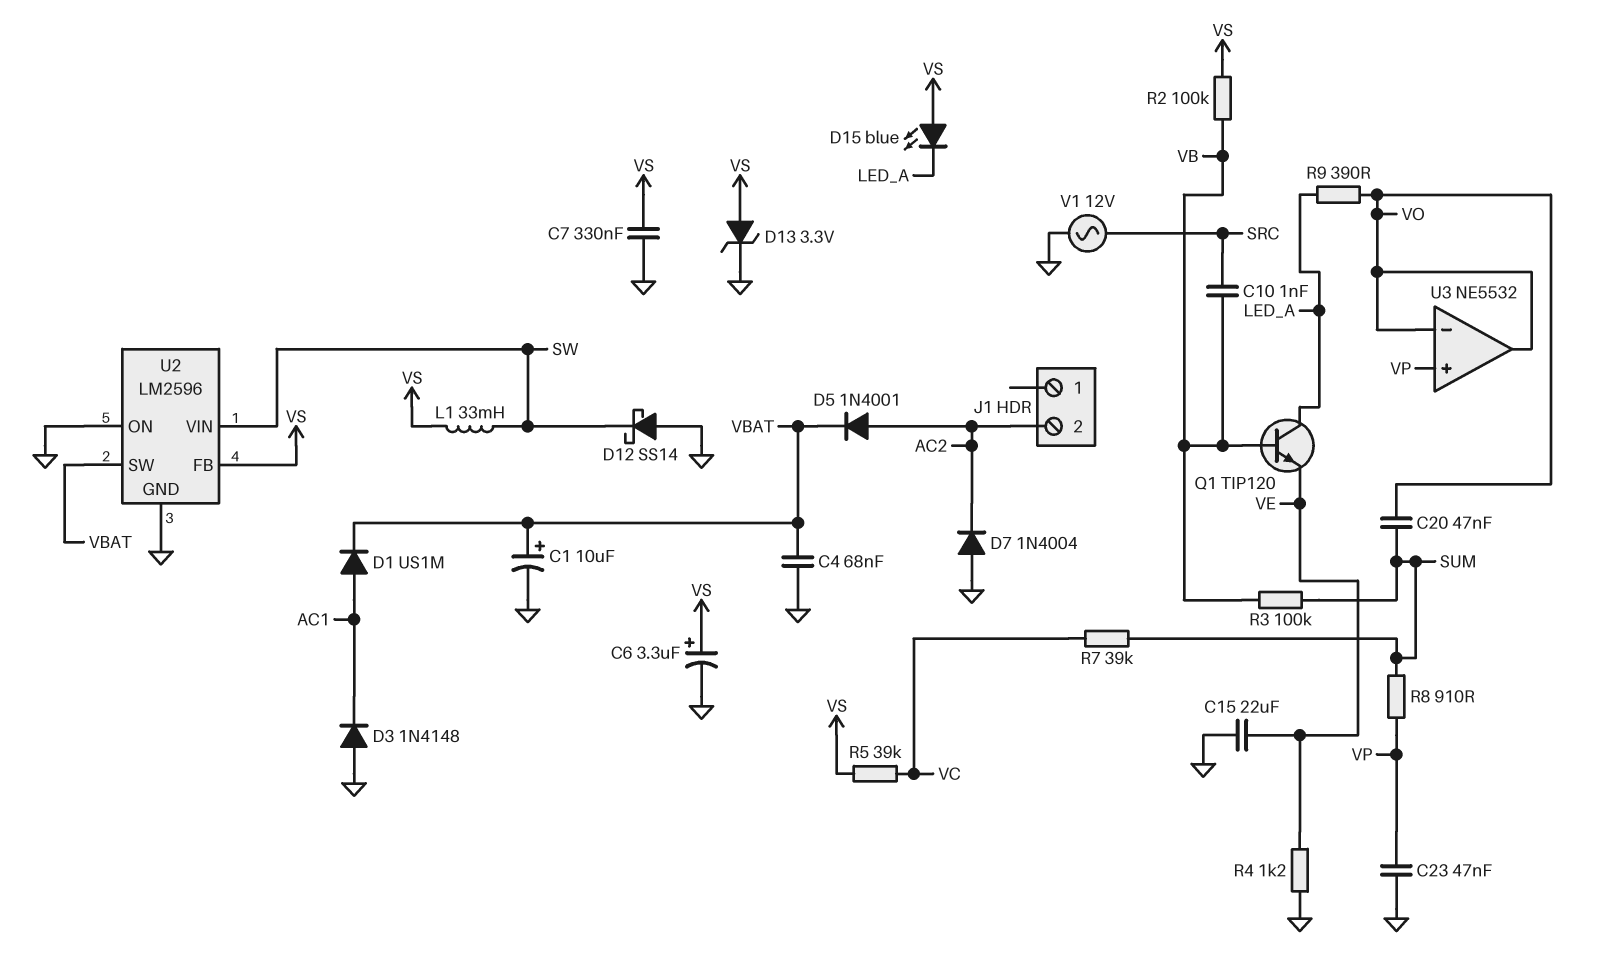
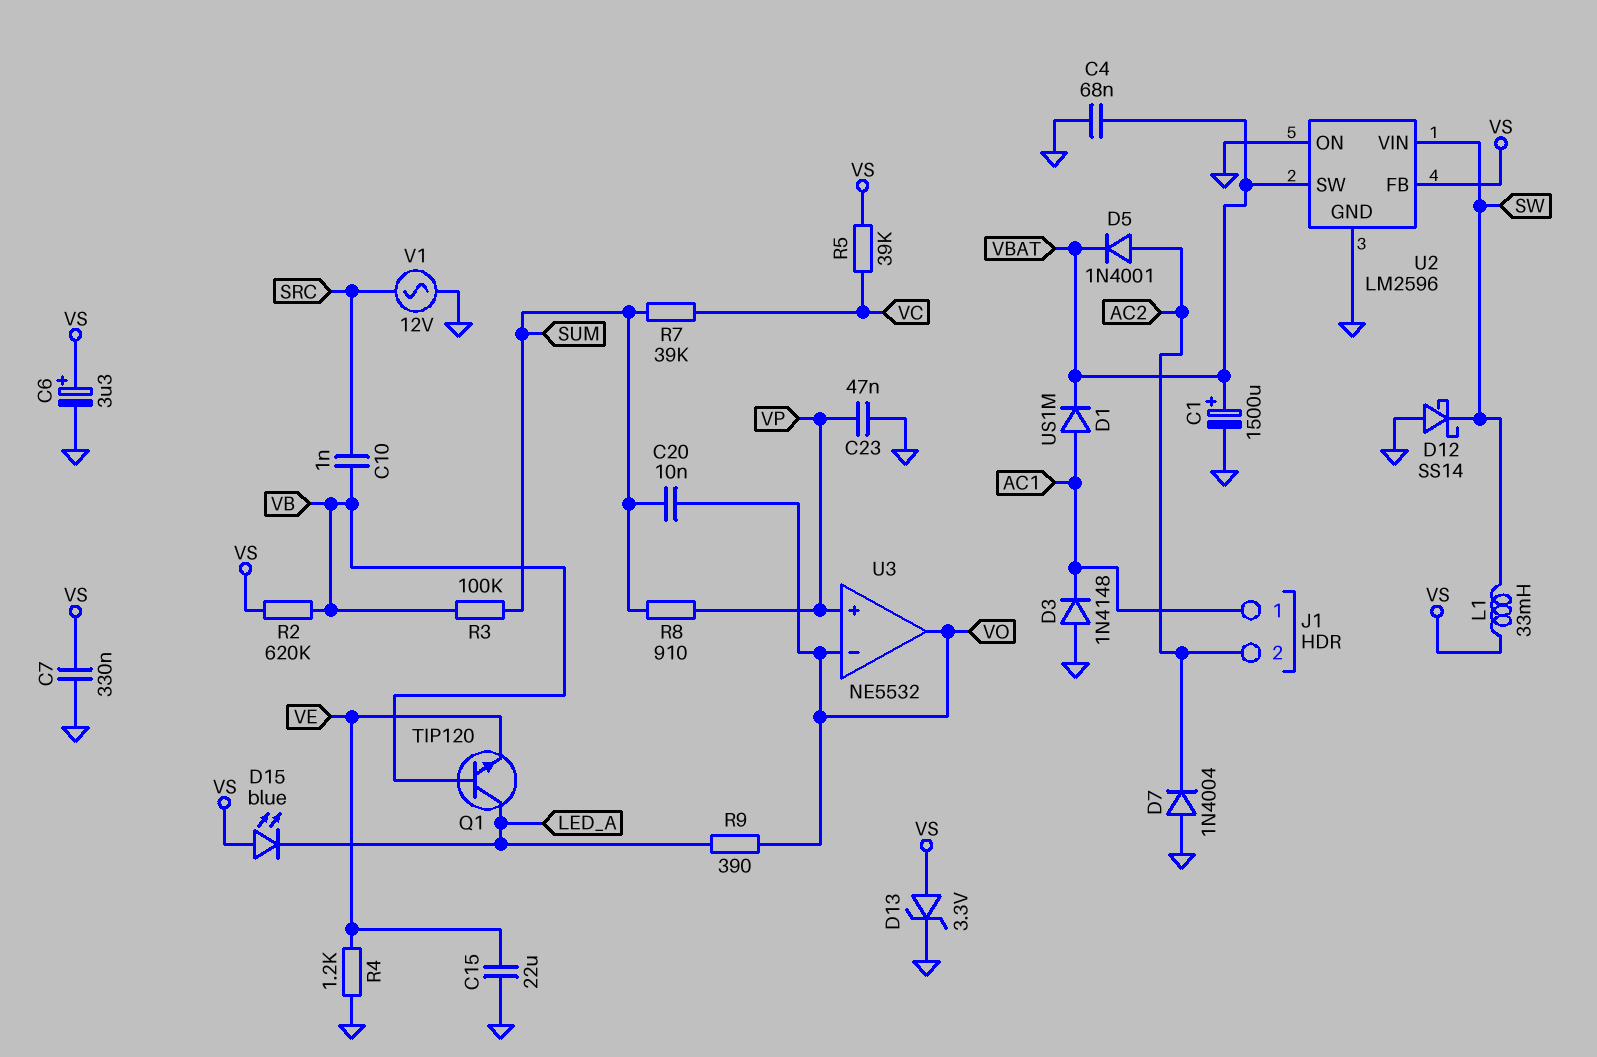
C1: 10uF (plus VBAT, minus GND) -> 1500uF (plus VBAT, minus GND)
C20: 47nF (SUM, VO) -> 10nF (SUM, VO)
J1 pin 1: none -> AC1
R2: 100k (VB, VS) -> 620k (VB, VS)

